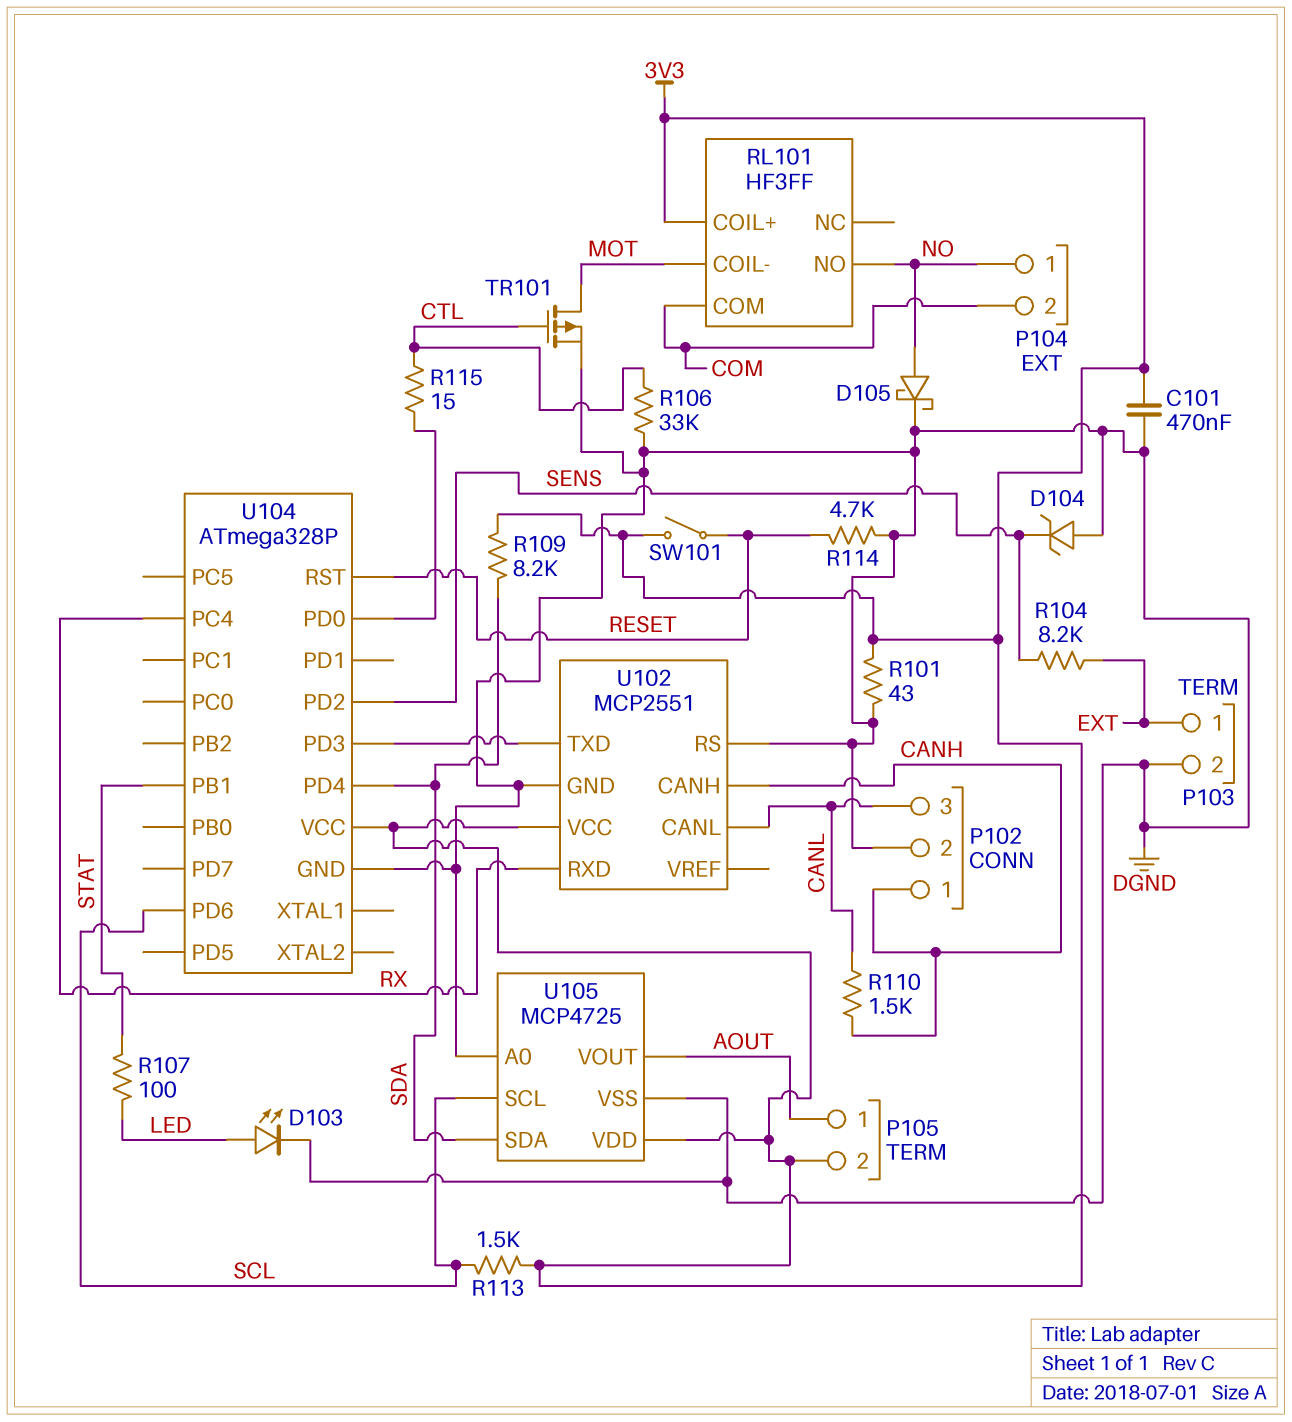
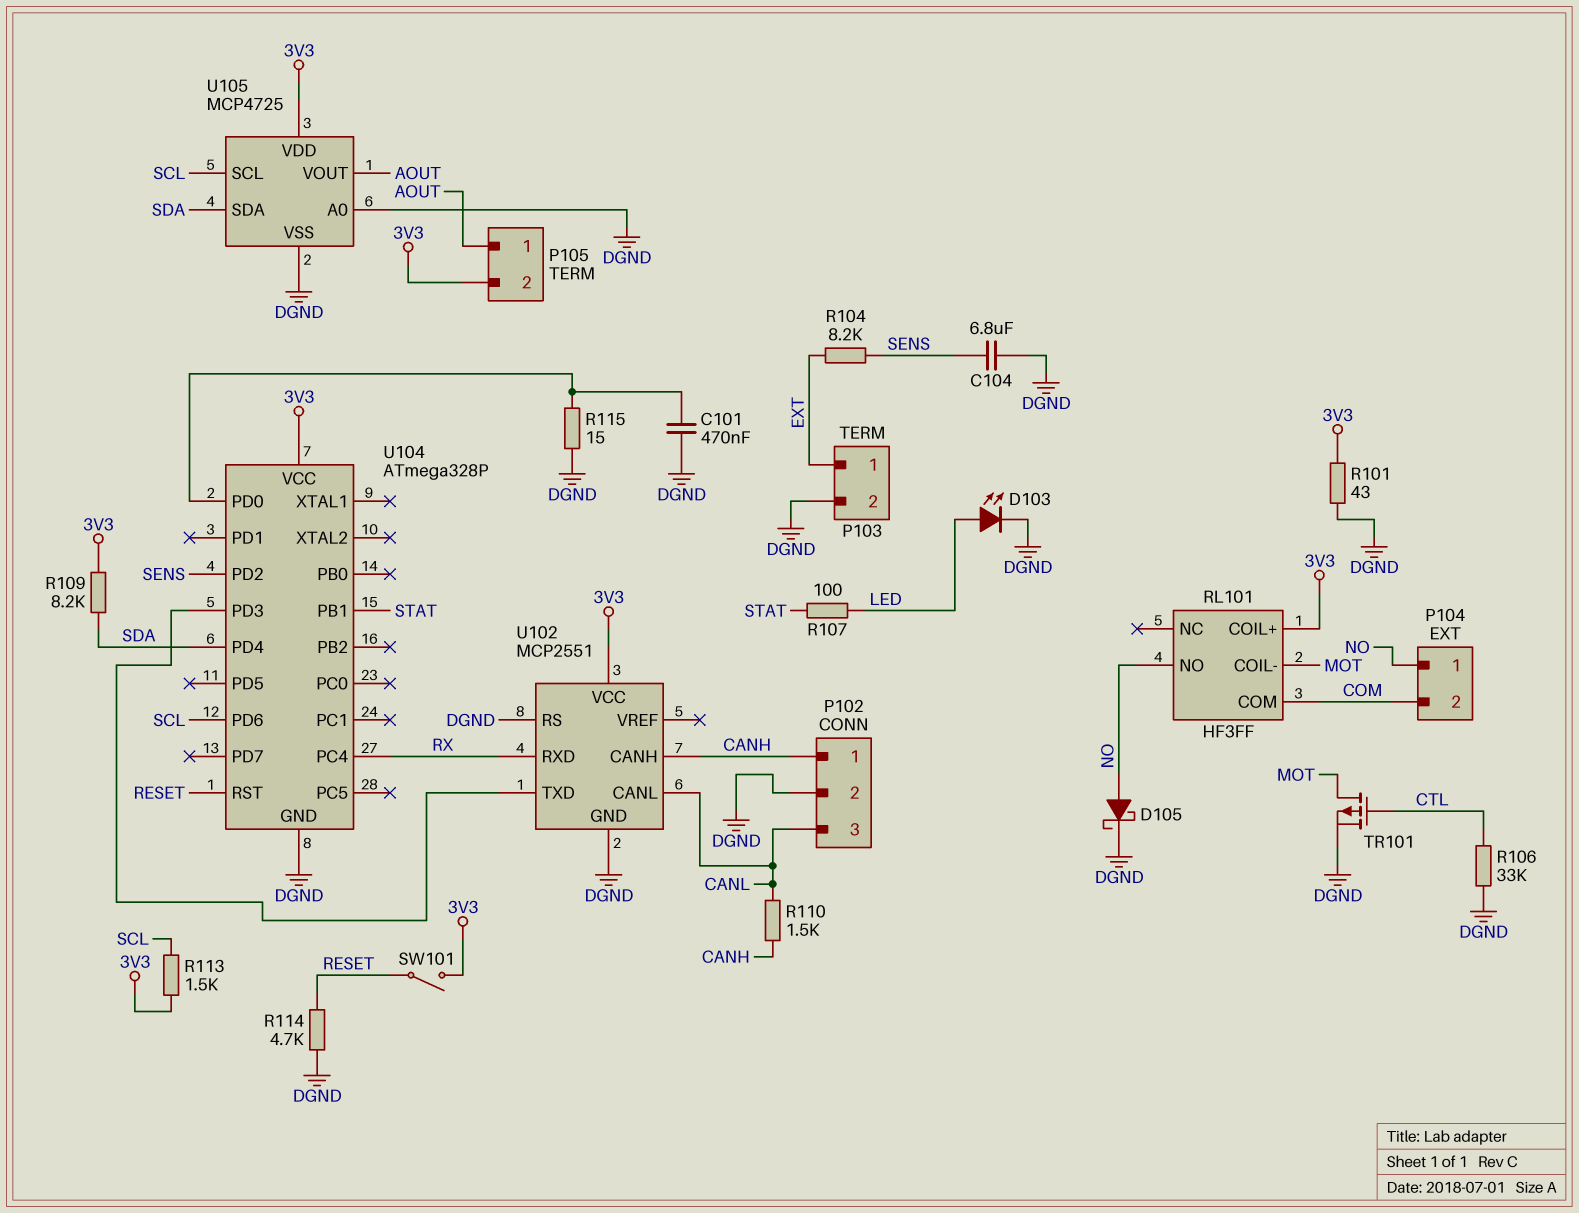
C101: 470nF (3V3, DGND) -> 470nF (DGND, U104/PD0)
C104: none -> 6.8uF (DGND, SENS)
D104: zener (A DGND, K SENS) -> none
R115: 15 (CTL, U104/PD0) -> 15 (DGND, U104/PD0)

